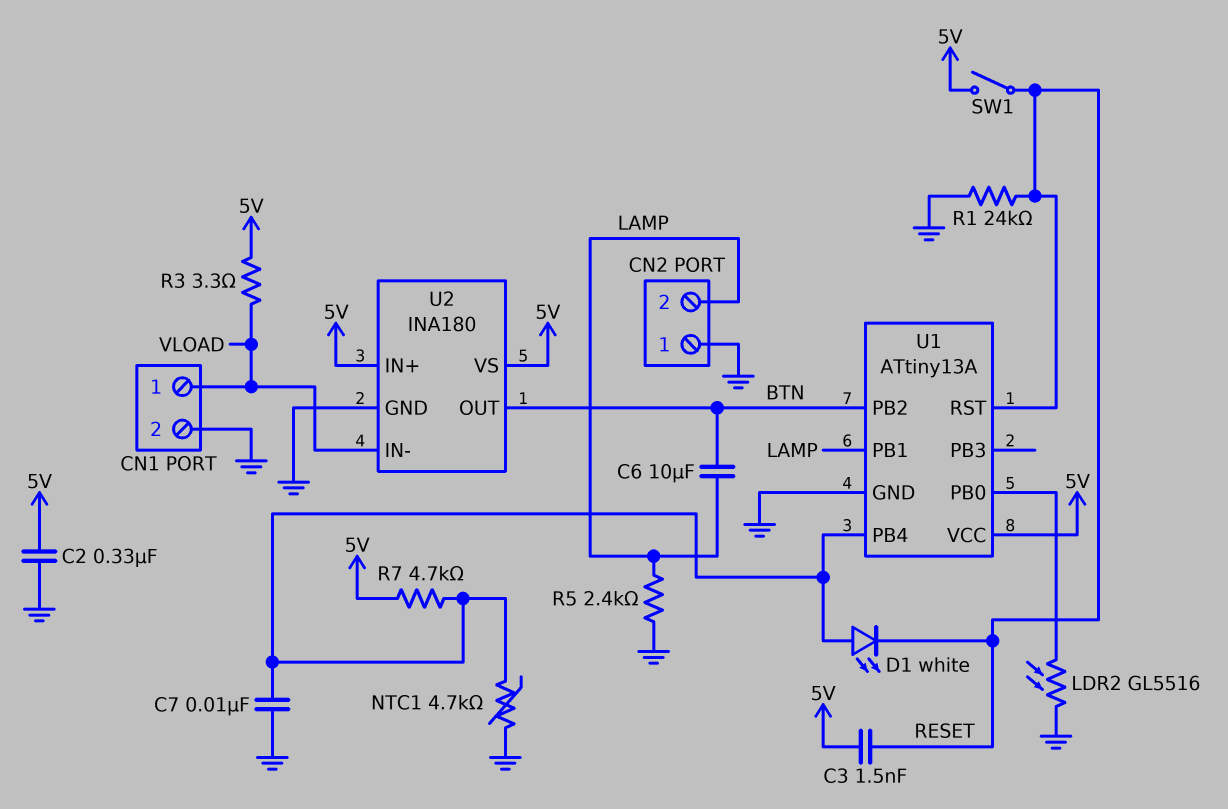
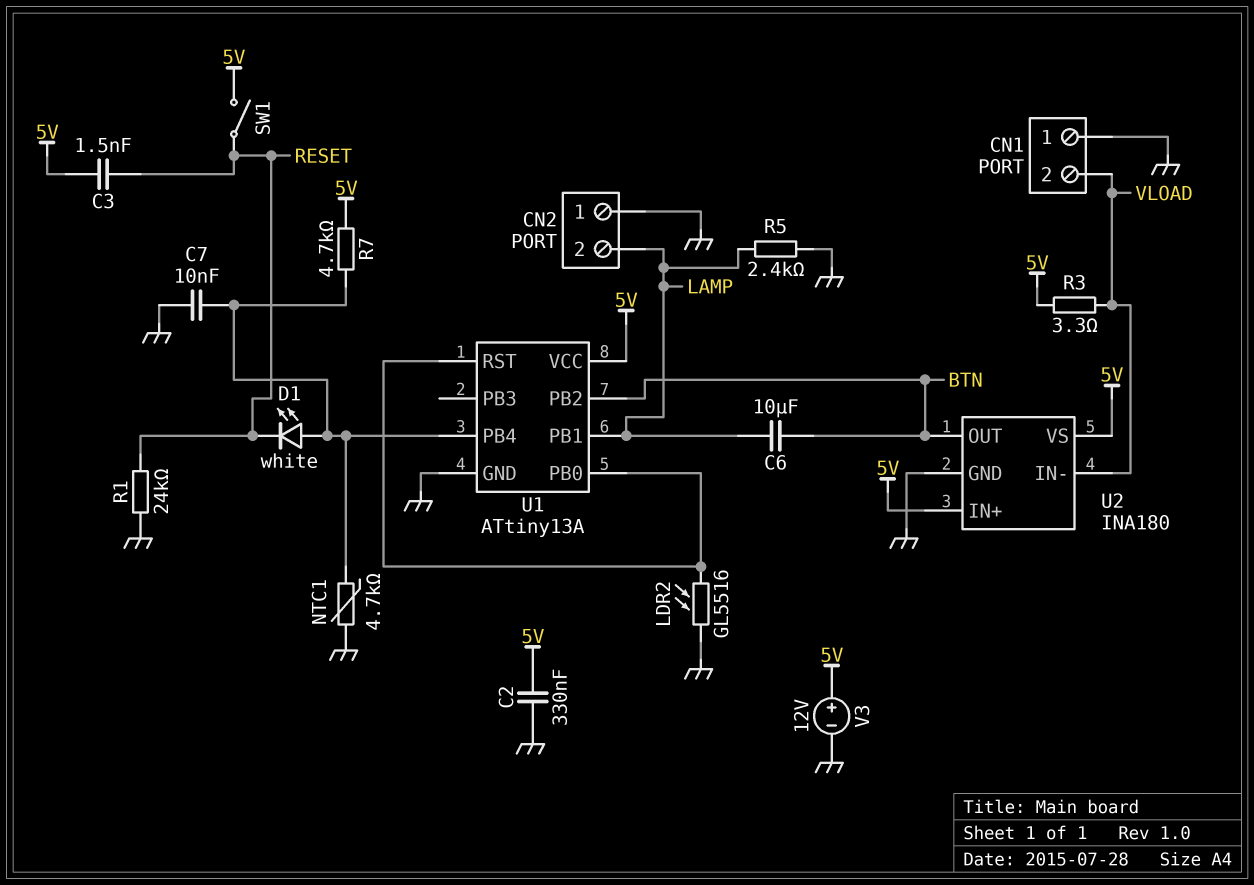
CN1 pin 1: VLOAD -> GND
CN1 pin 2: GND -> VLOAD
U1 pin RST: RESET -> U1/PB0
V3: none -> 12V (plus 5V, minus GND)

